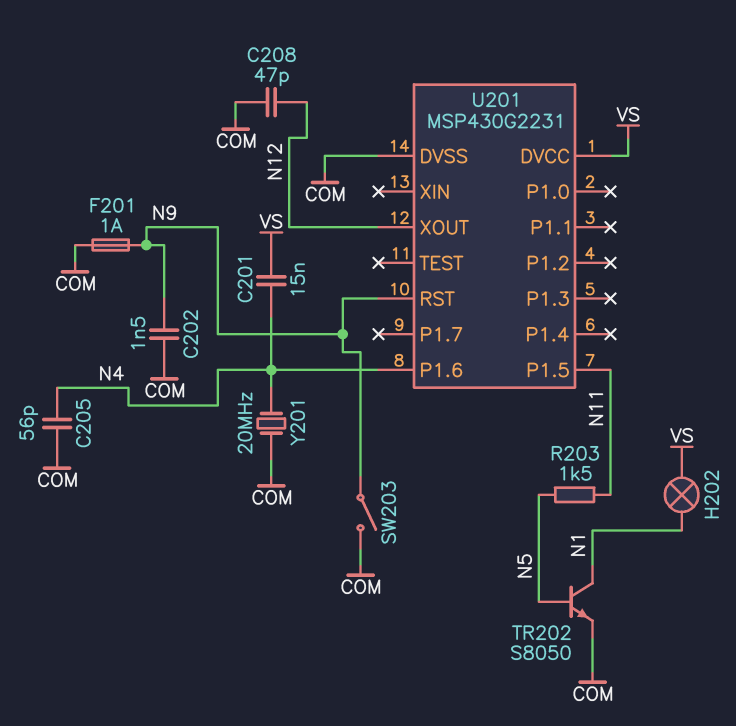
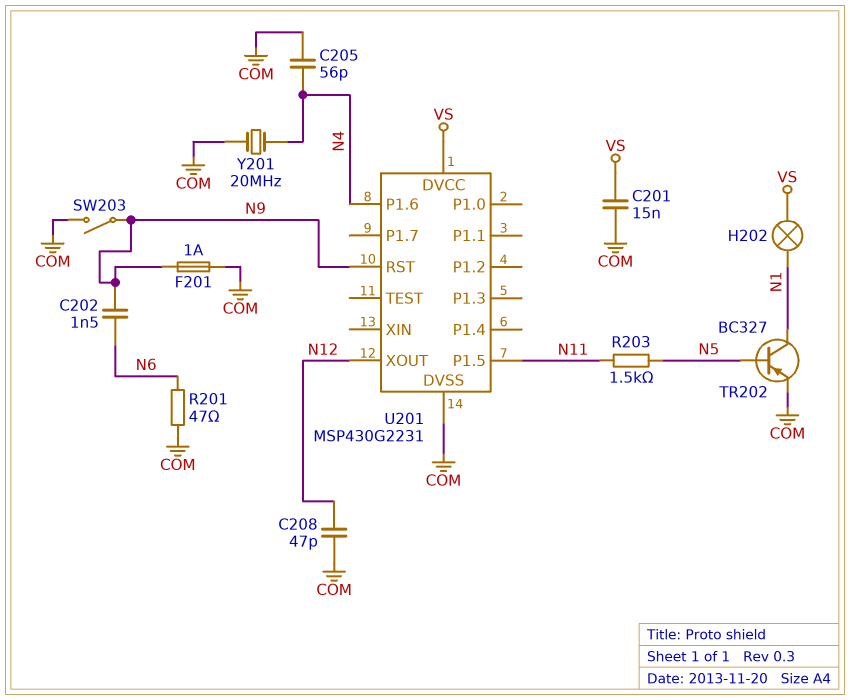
C201: 15nF (N4, VS) -> 15nF (COM, VS)
C202: 1.5nF (COM, N9) -> 1.5nF (N6, N9)
R201: none -> 47 (COM, N6)
TR202: NPN S8050 (B N5, C N1, E COM) -> PNP BC327 (B N5, C N1, E COM)

